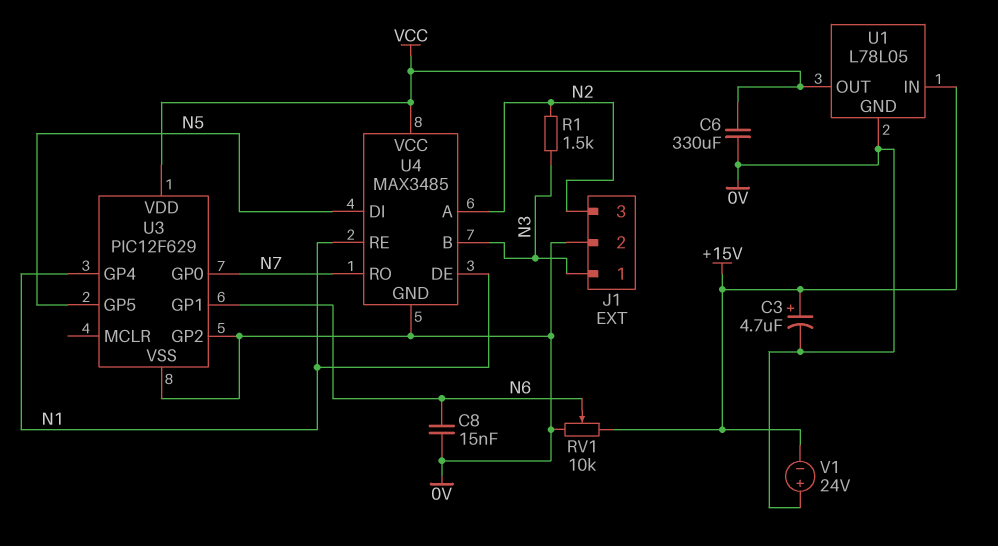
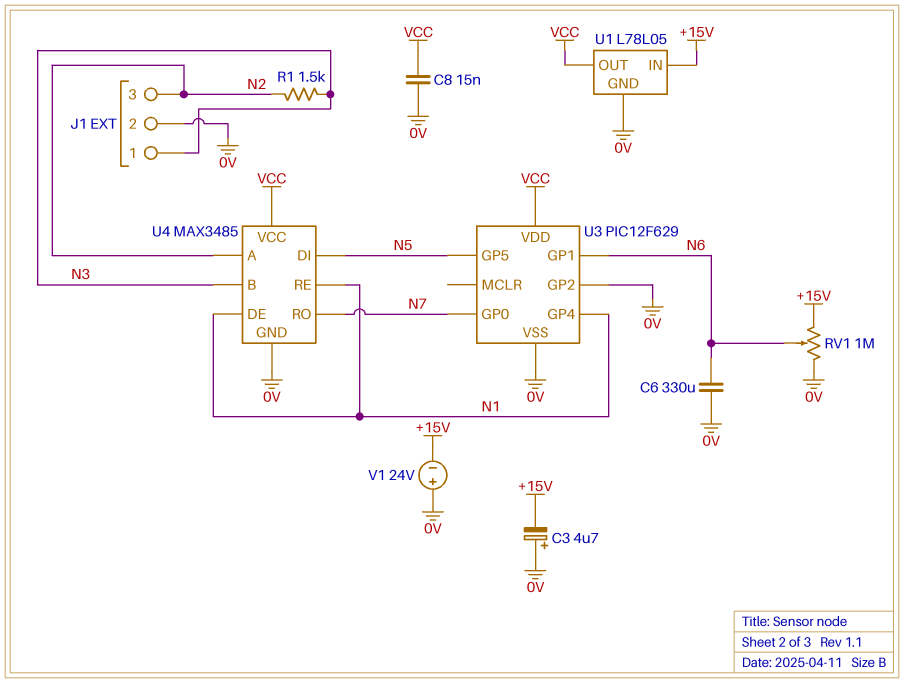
C3: 4.7uF (plus +15V, minus 0V) -> 4.7uF (plus 0V, minus +15V)
C6: 330uF (0V, VCC) -> 330uF (0V, N6)
C8: 15nF (0V, N6) -> 15nF (0V, VCC)
RV1: 10k (+15V, 0V, wiper N6) -> 1M (+15V, 0V, wiper N6)

